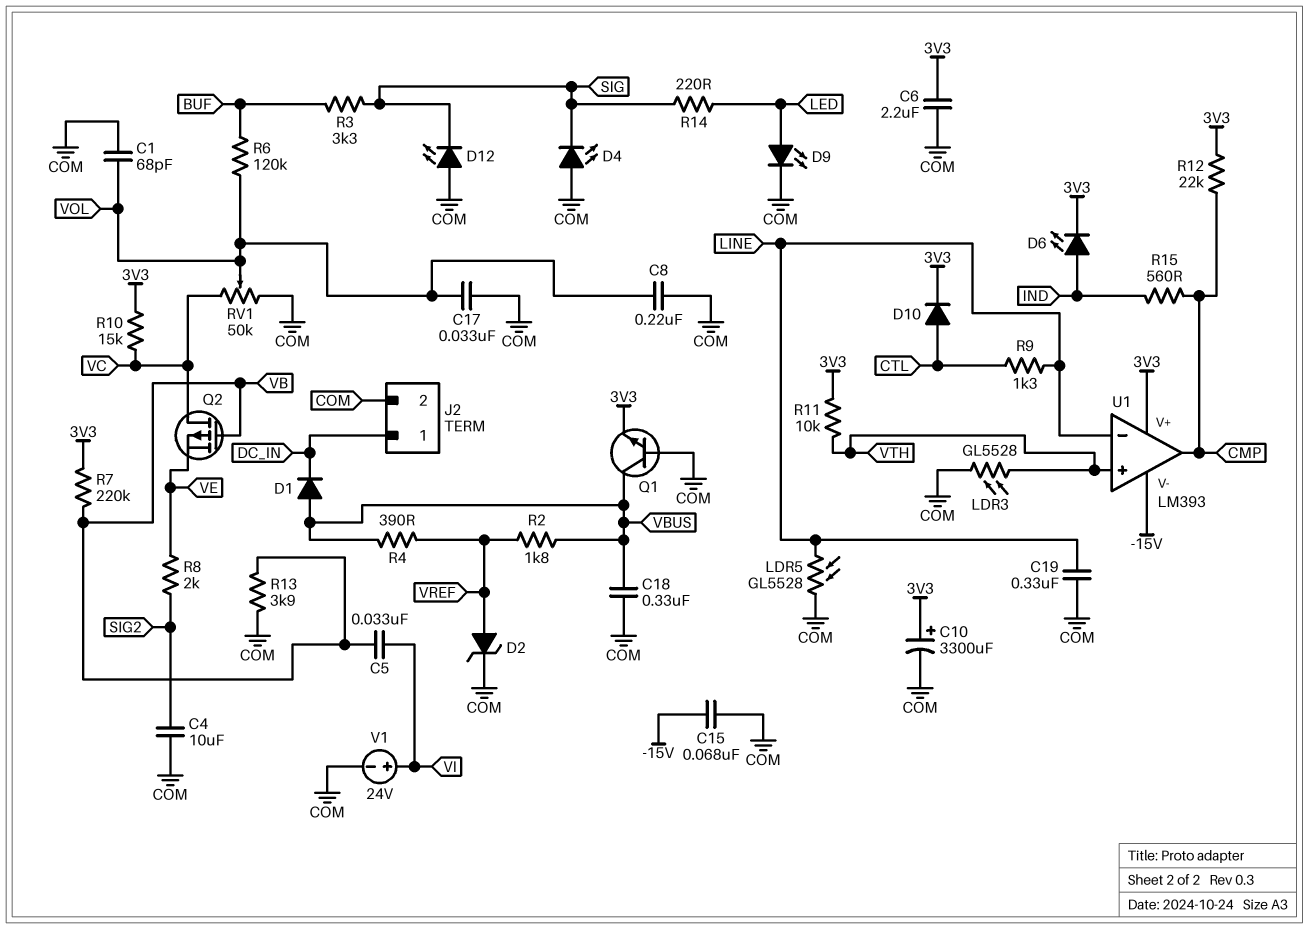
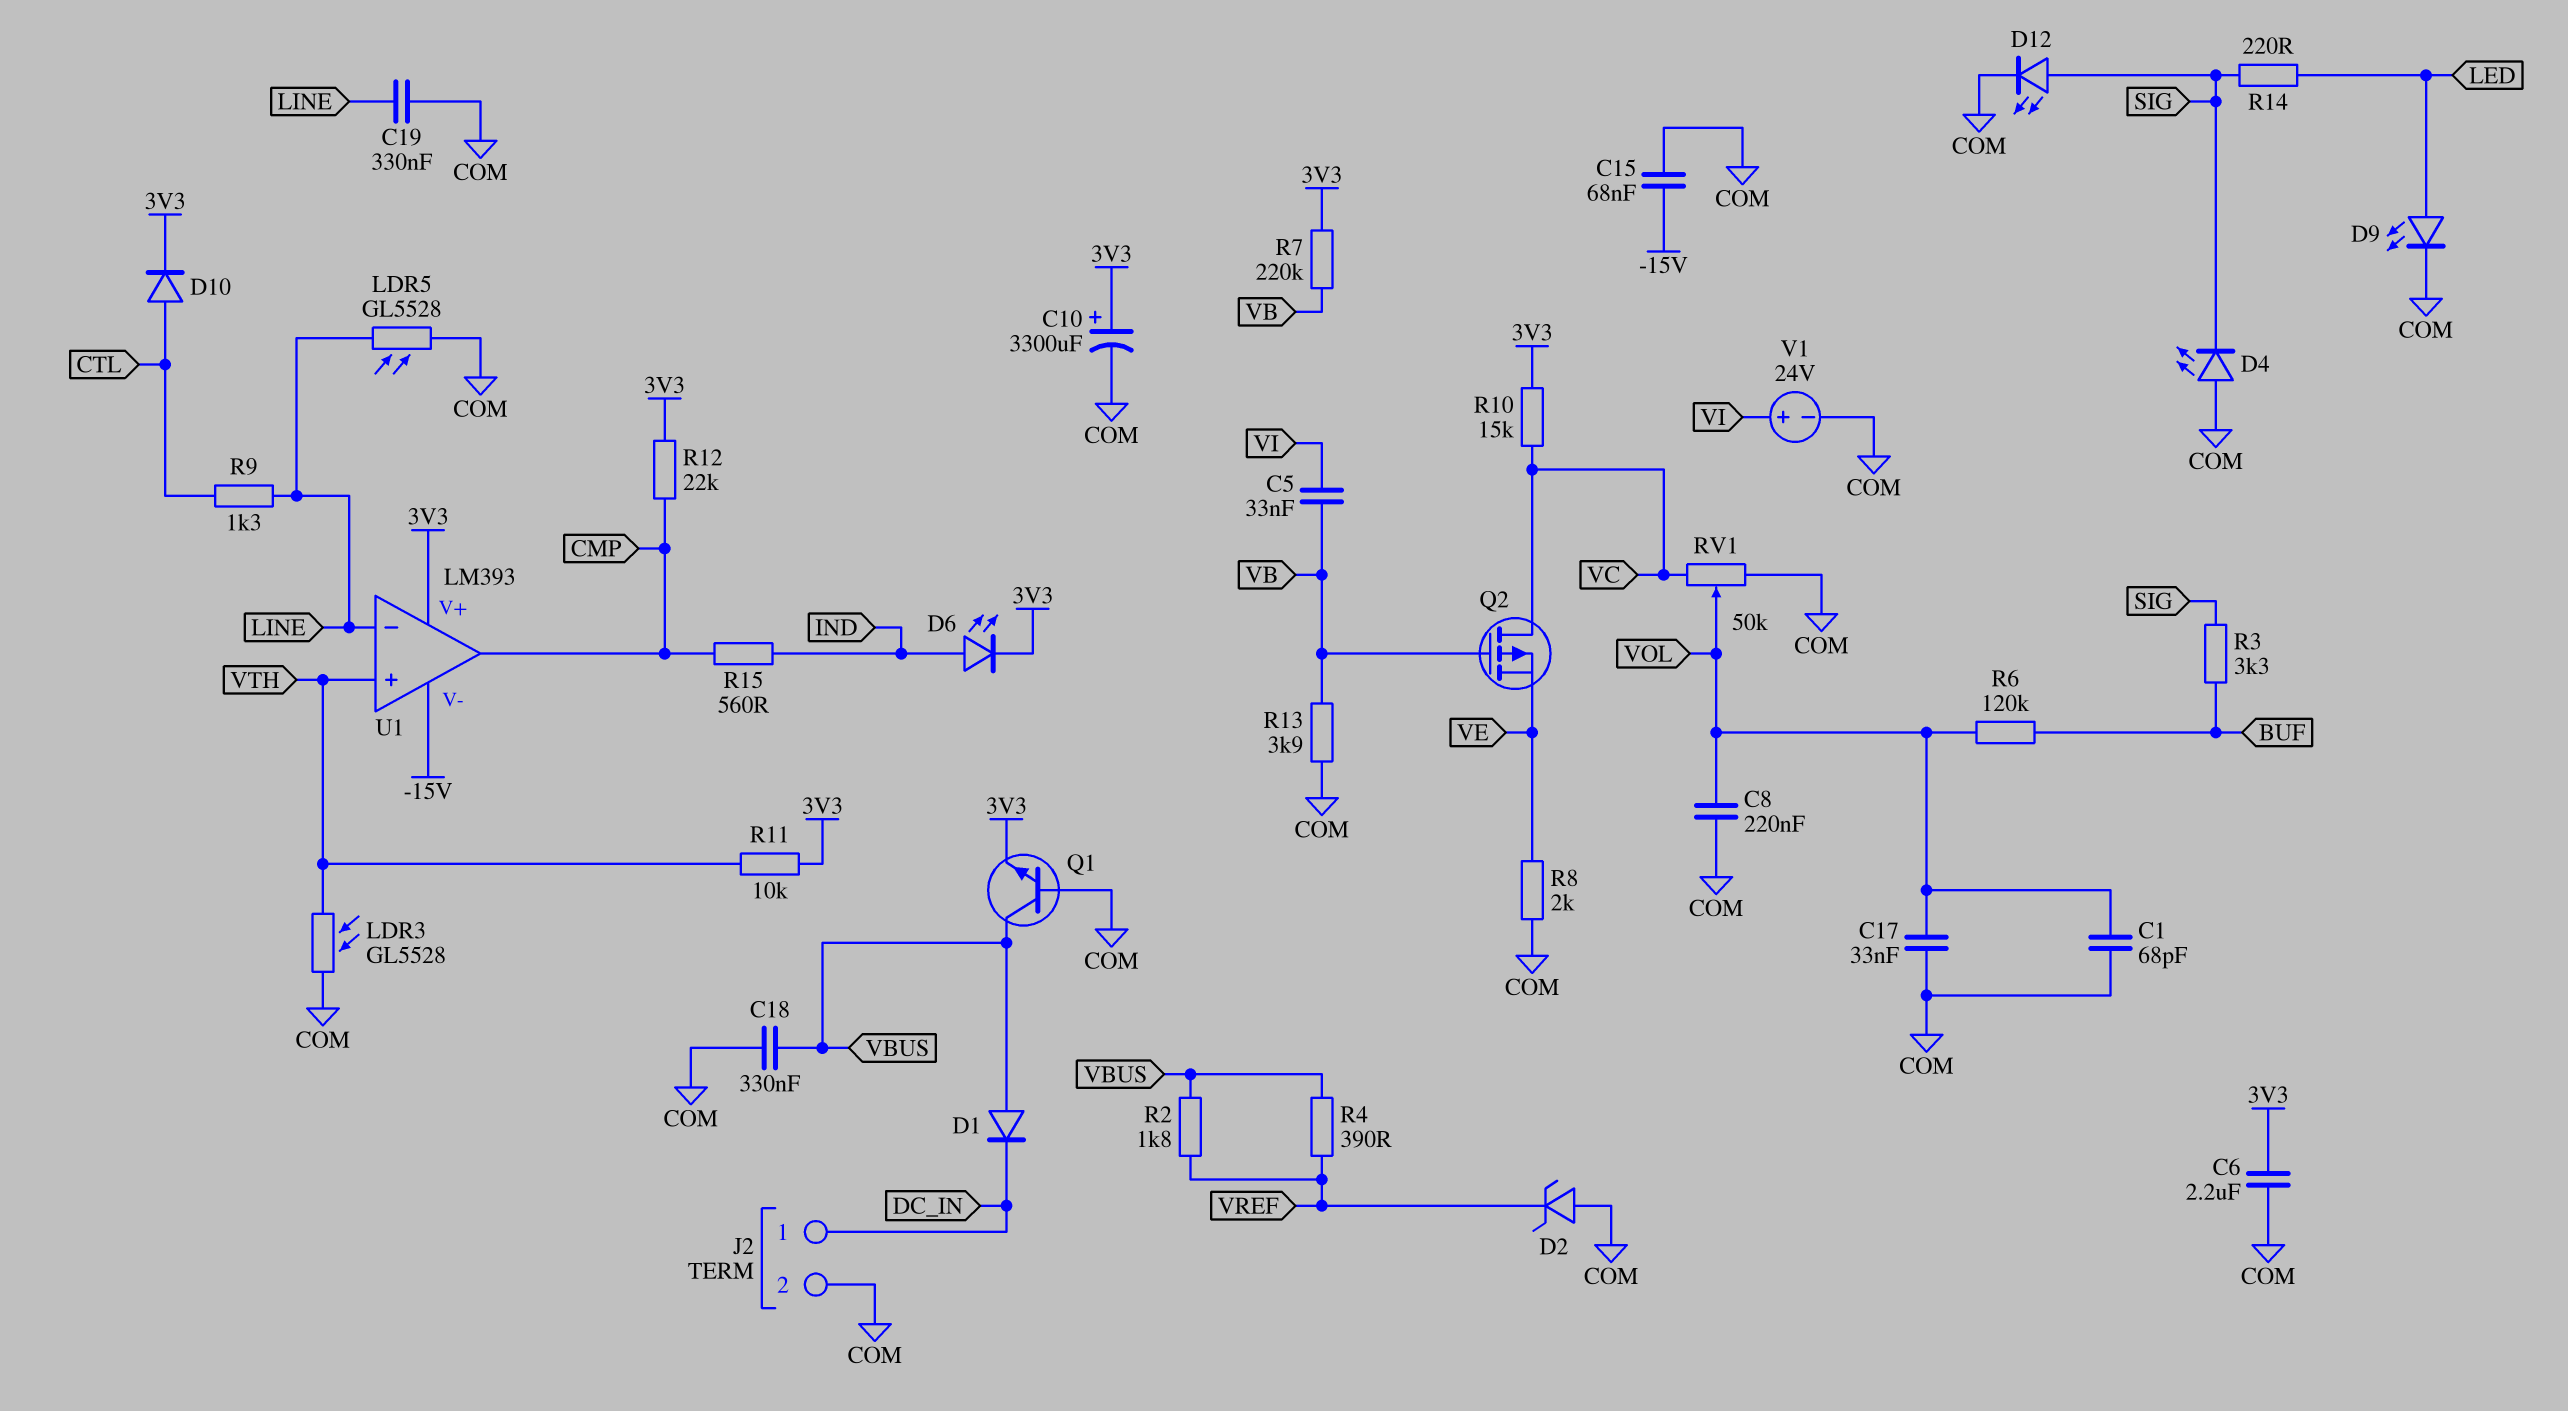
C4: 10uF (COM, SIG2) -> none
D2: zener (A VREF, K COM) -> zener (A COM, K VREF)
D12: LED (A COM, K SIG) -> LED (A SIG, K COM)
R8: 2k (SIG2, VE) -> 2k (COM, VE)

